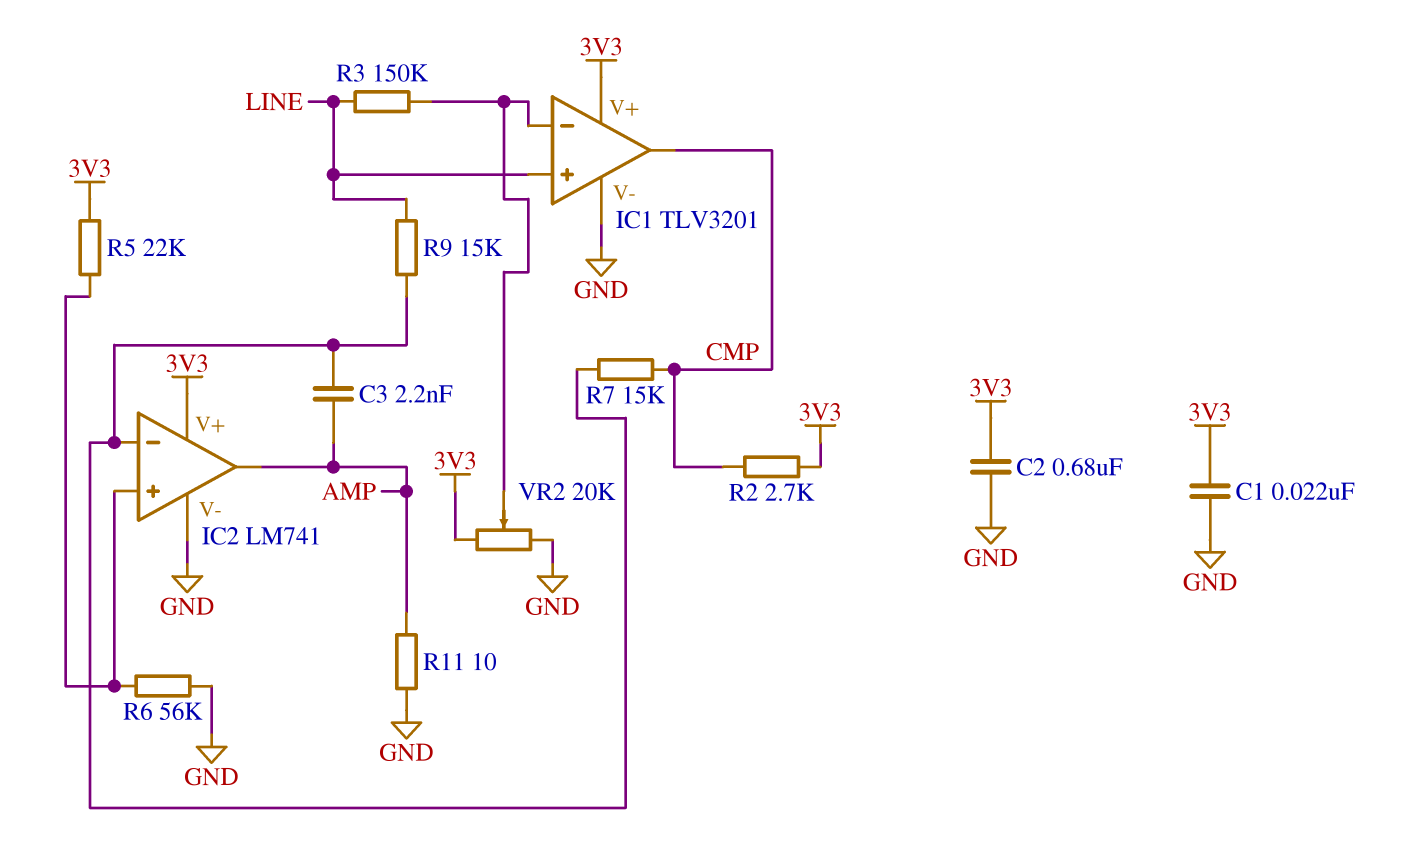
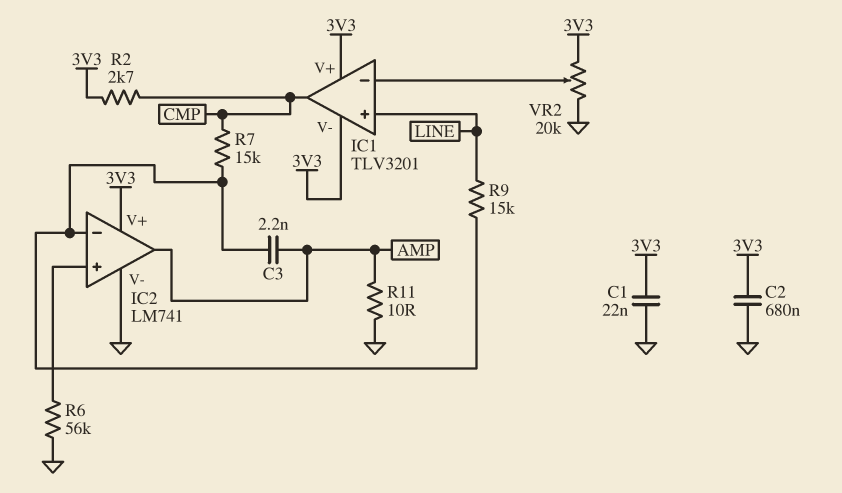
IC1 pin V-: GND -> 3V3
R3: 150k (IC1/in-, LINE) -> none
R5: 22k (3V3, IC2/in+) -> none

